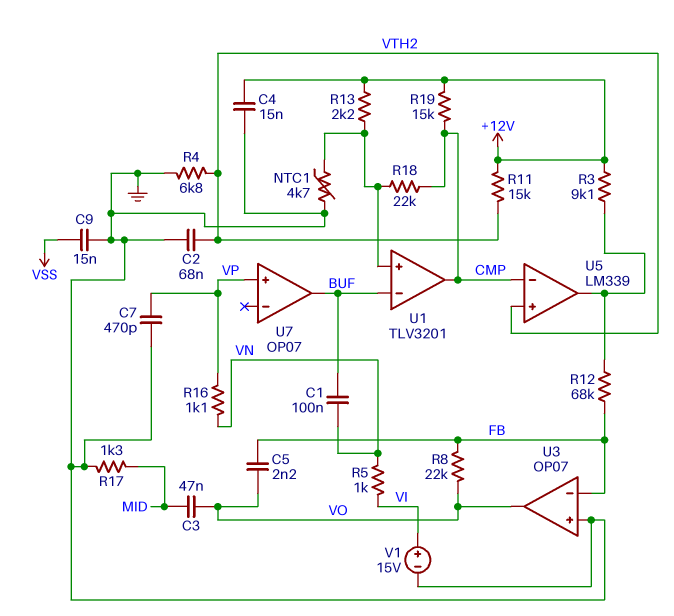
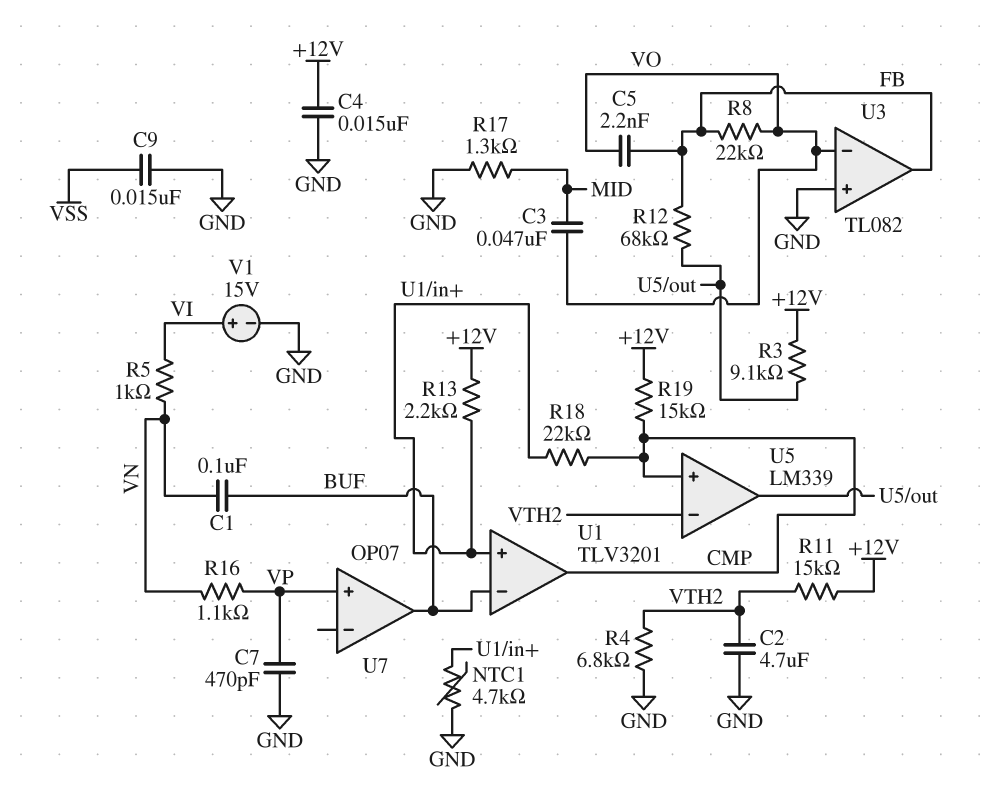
C2: 68nF (GND, VTH2) -> 4.7uF (GND, VTH2)
U3: OP07 -> TL082
U3 pin in-: FB -> VO
U3 pin out: VO -> FB
U5 pin in+: VTH2 -> CMP
U5 pin in-: CMP -> VTH2

